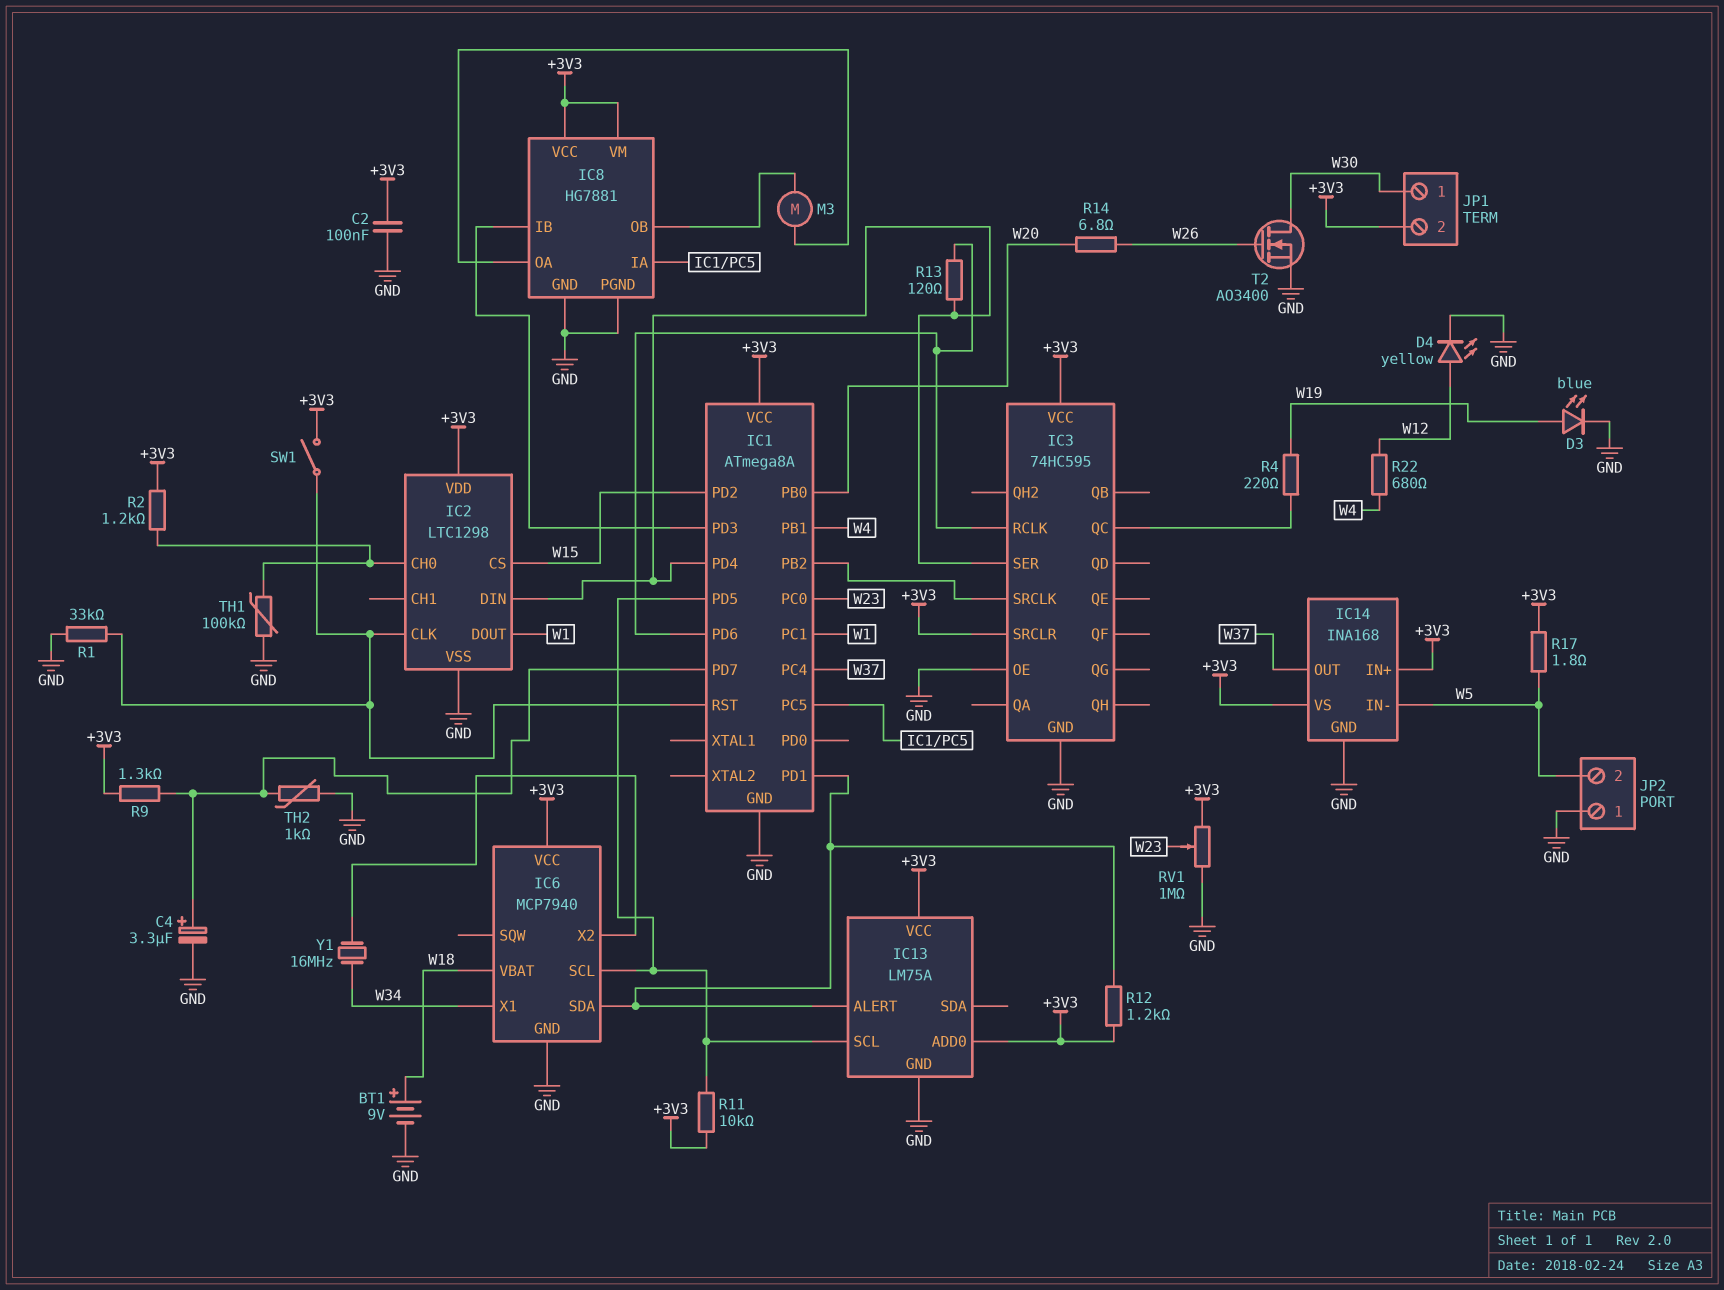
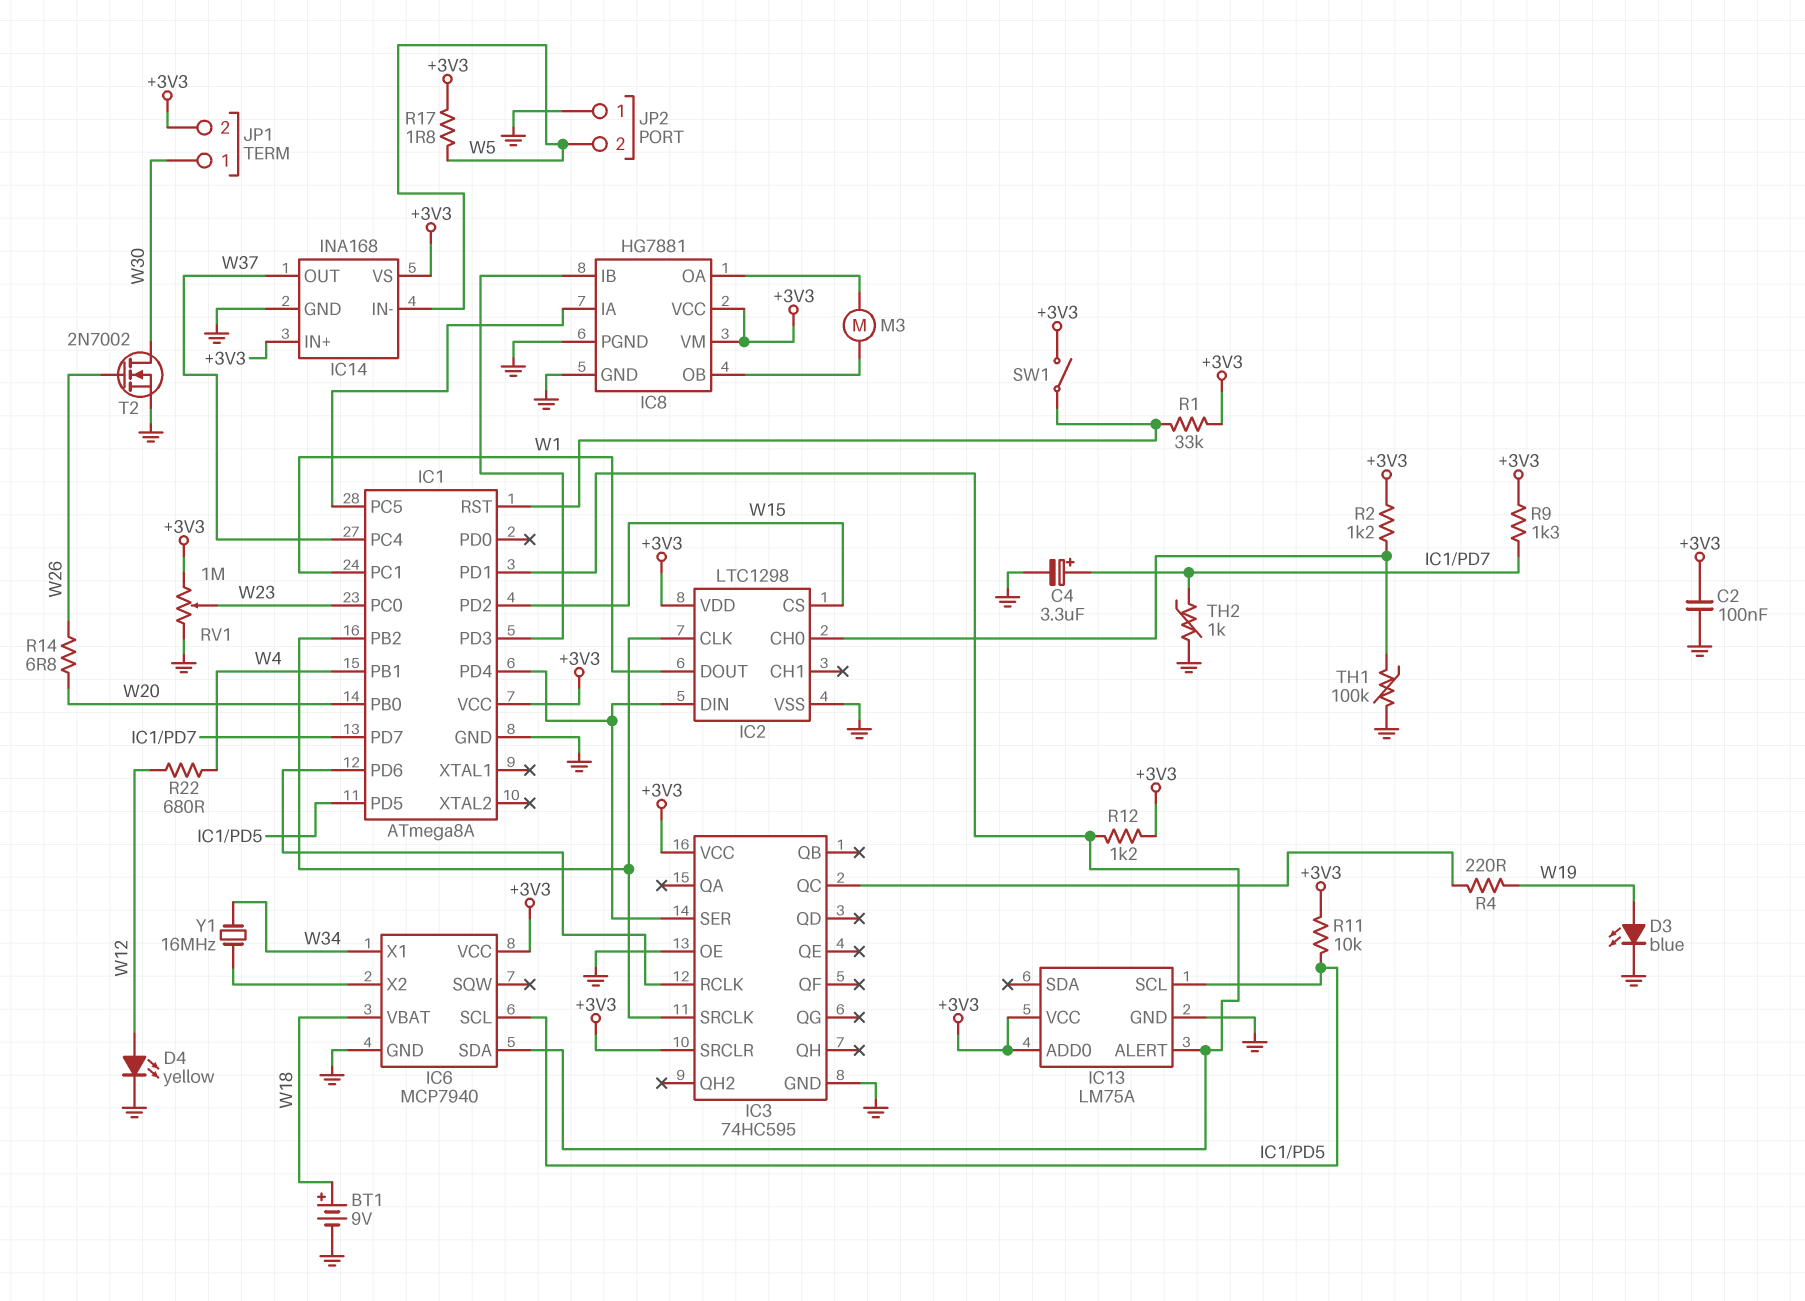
IC2 pin CLK: IC1/RST -> IC1/PB2
R1: 33k (GND, IC1/RST) -> 33k (+3V3, IC1/RST)
R13: 120 (IC1/PD4, IC1/PD6) -> none
T2: NMOS AO3400 (G W26, D W30, S GND) -> NMOS 2N7002 (G W26, D W30, S GND)

